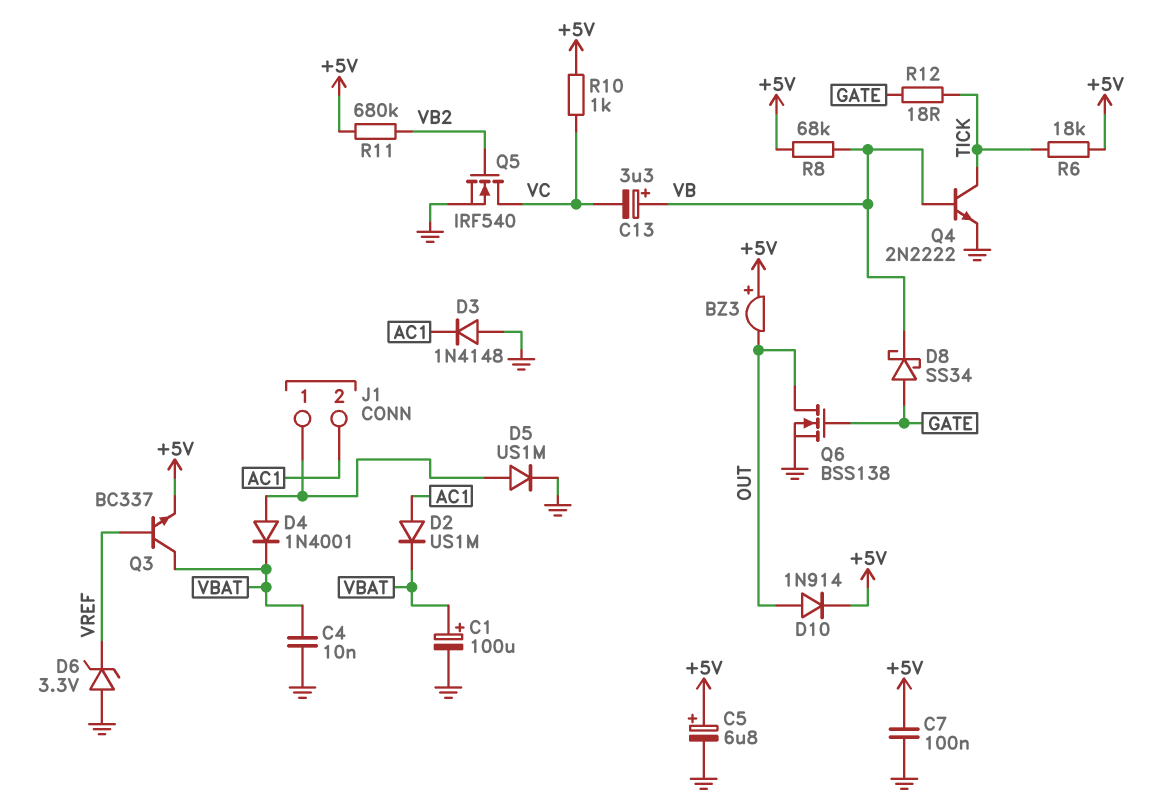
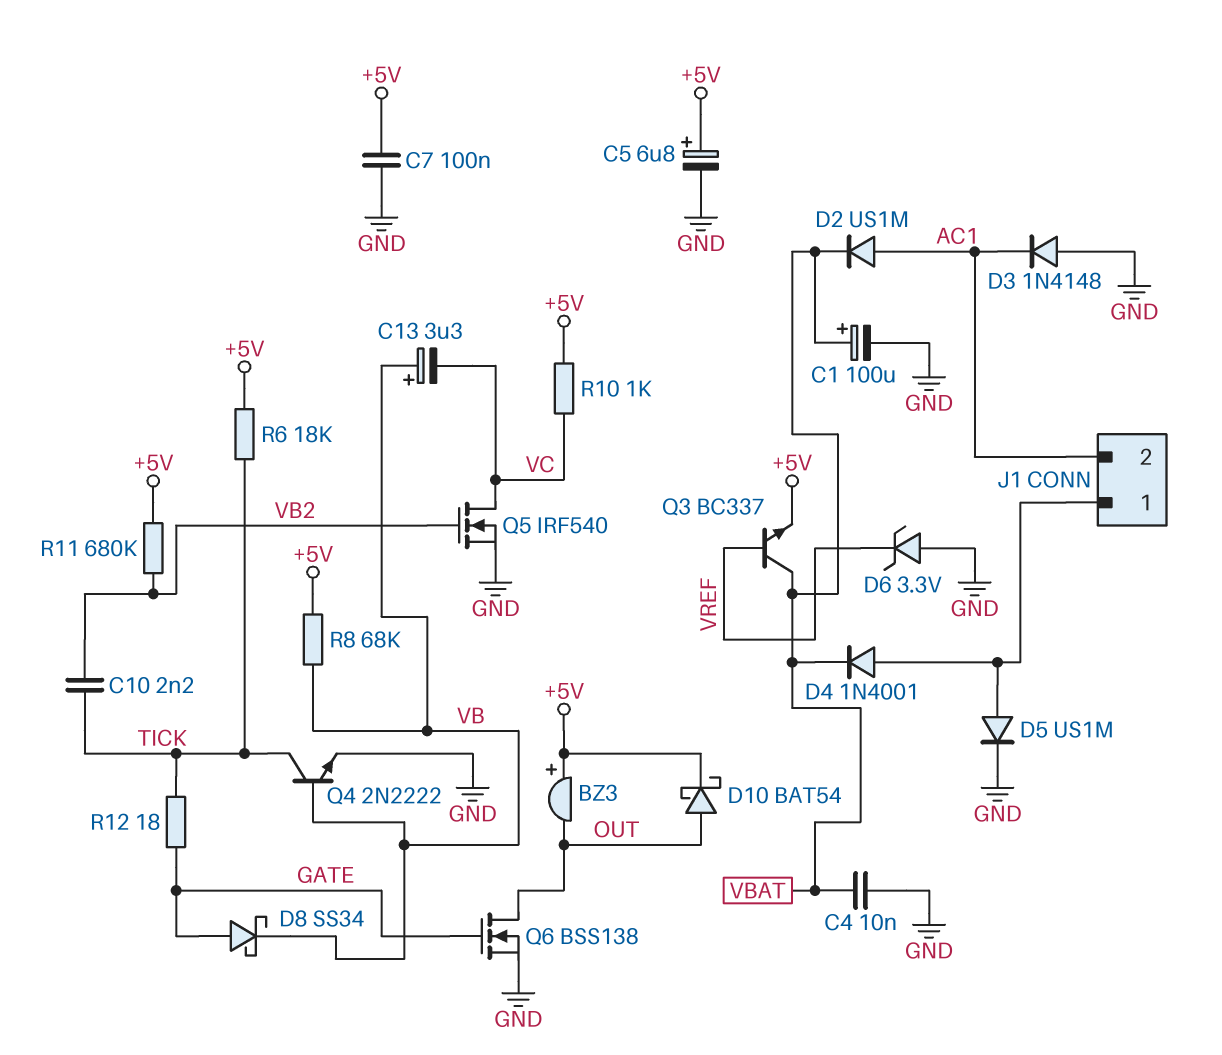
C10: none -> 2.2nF (TICK, VB2)
D10: diode 1N914 (A OUT, K +5V) -> schottky BAT54 (A OUT, K +5V)

